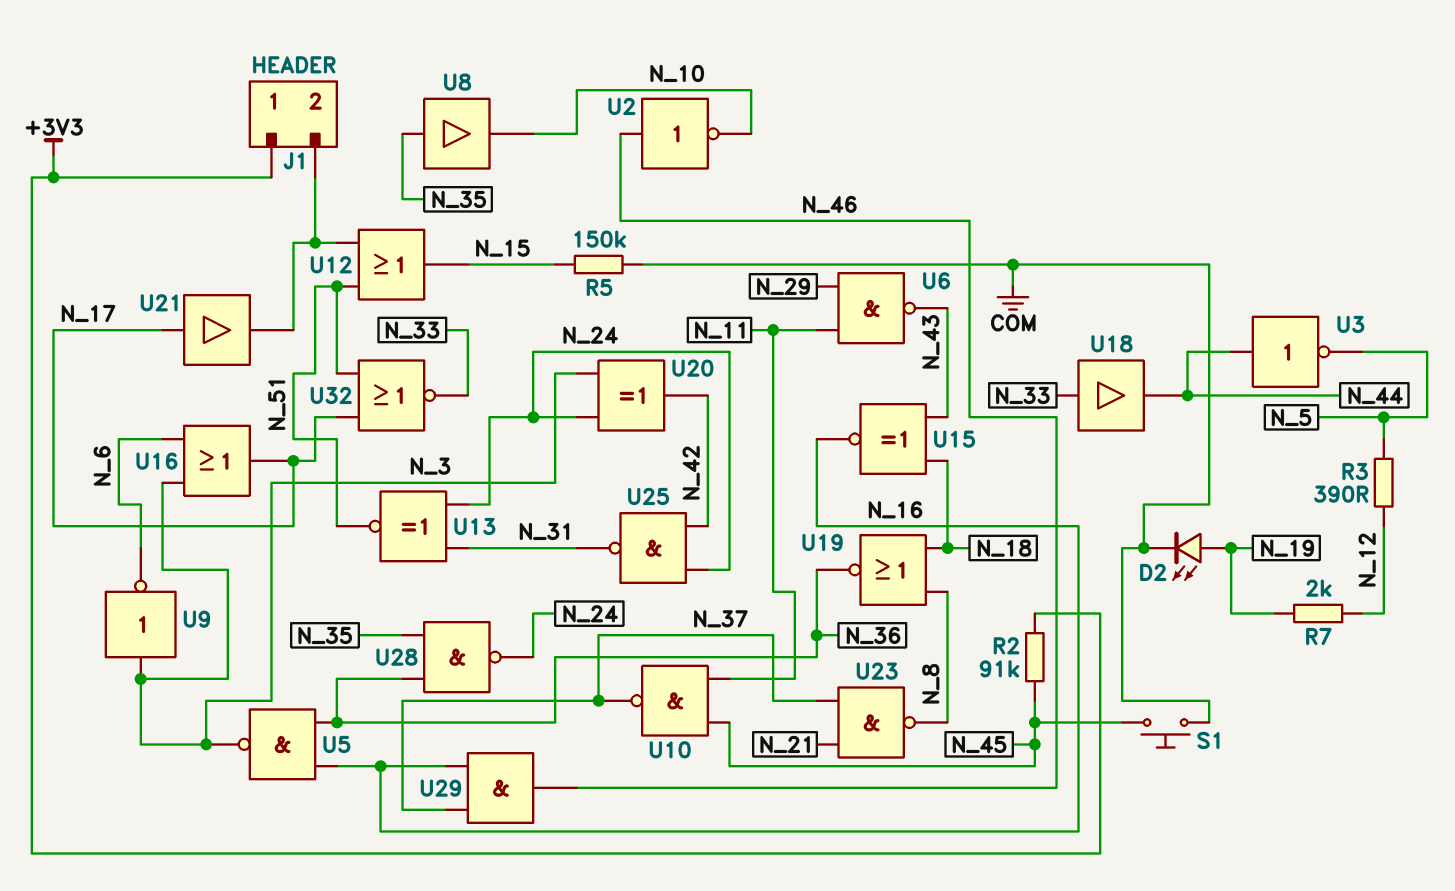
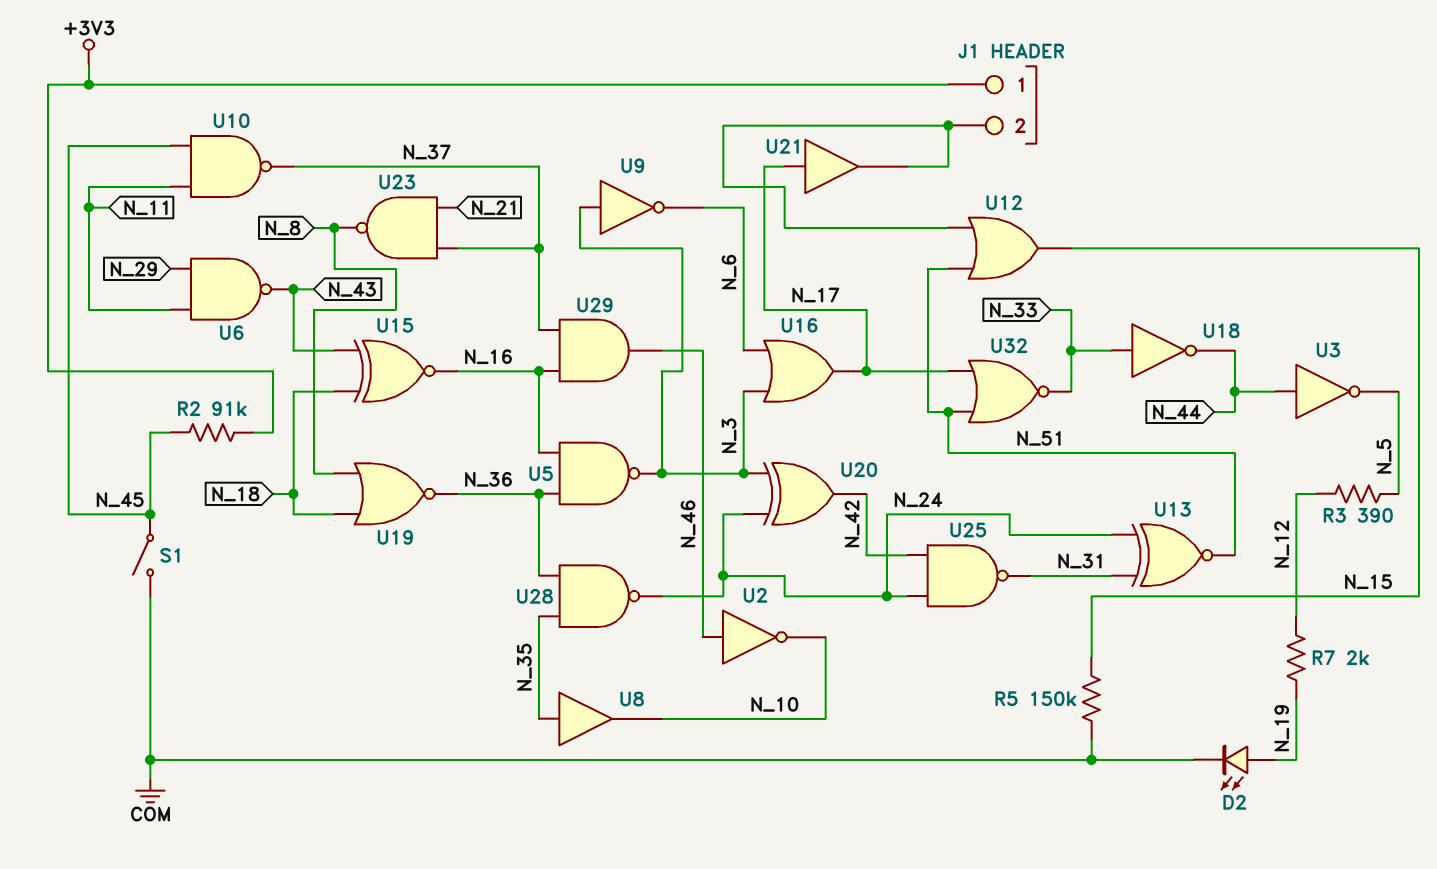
S1: button (COM, N_45) -> switch (COM, N_45)
U18: buffer (in N_33, out N_44) -> NOT (in N_33, out N_44)

